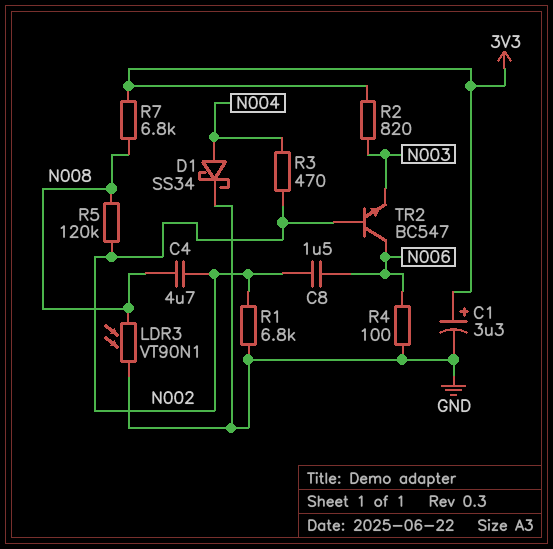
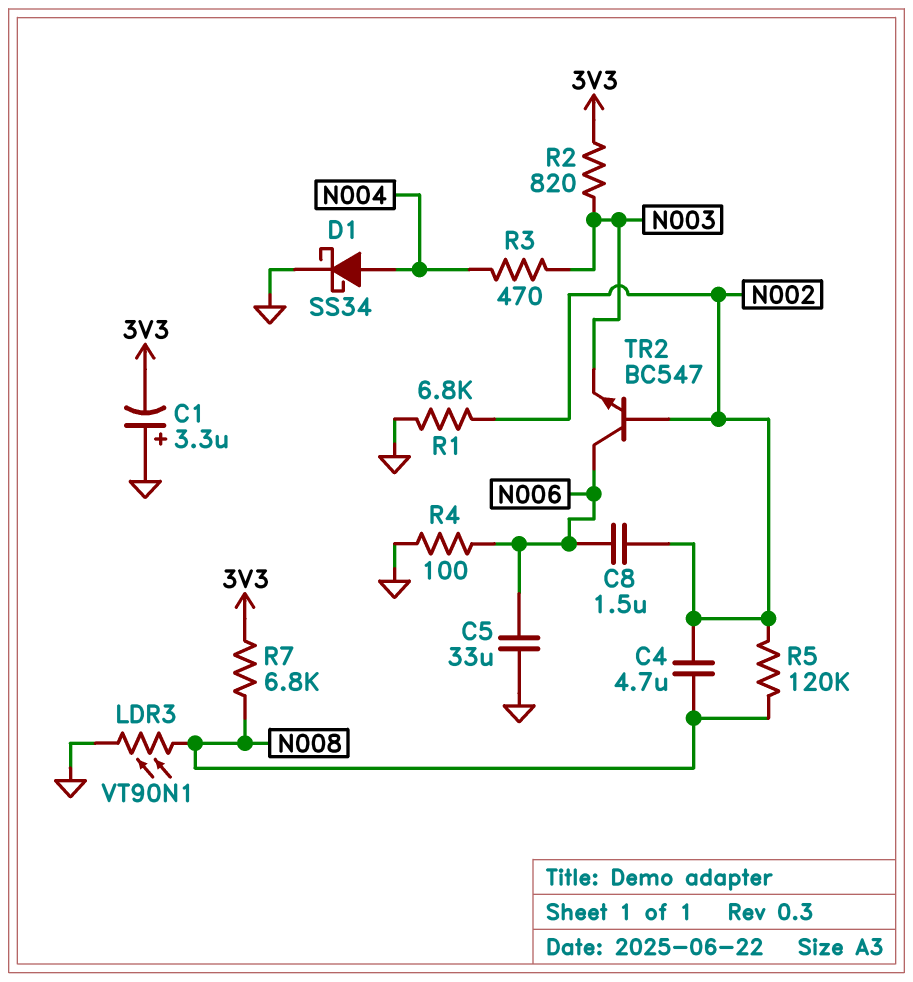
C1: 3.3uF (plus 3V3, minus GND) -> 3.3uF (plus GND, minus 3V3)
C5: none -> 33uF (GND, N006)
R3: 470 (N002, N004) -> 470 (N003, N004)

